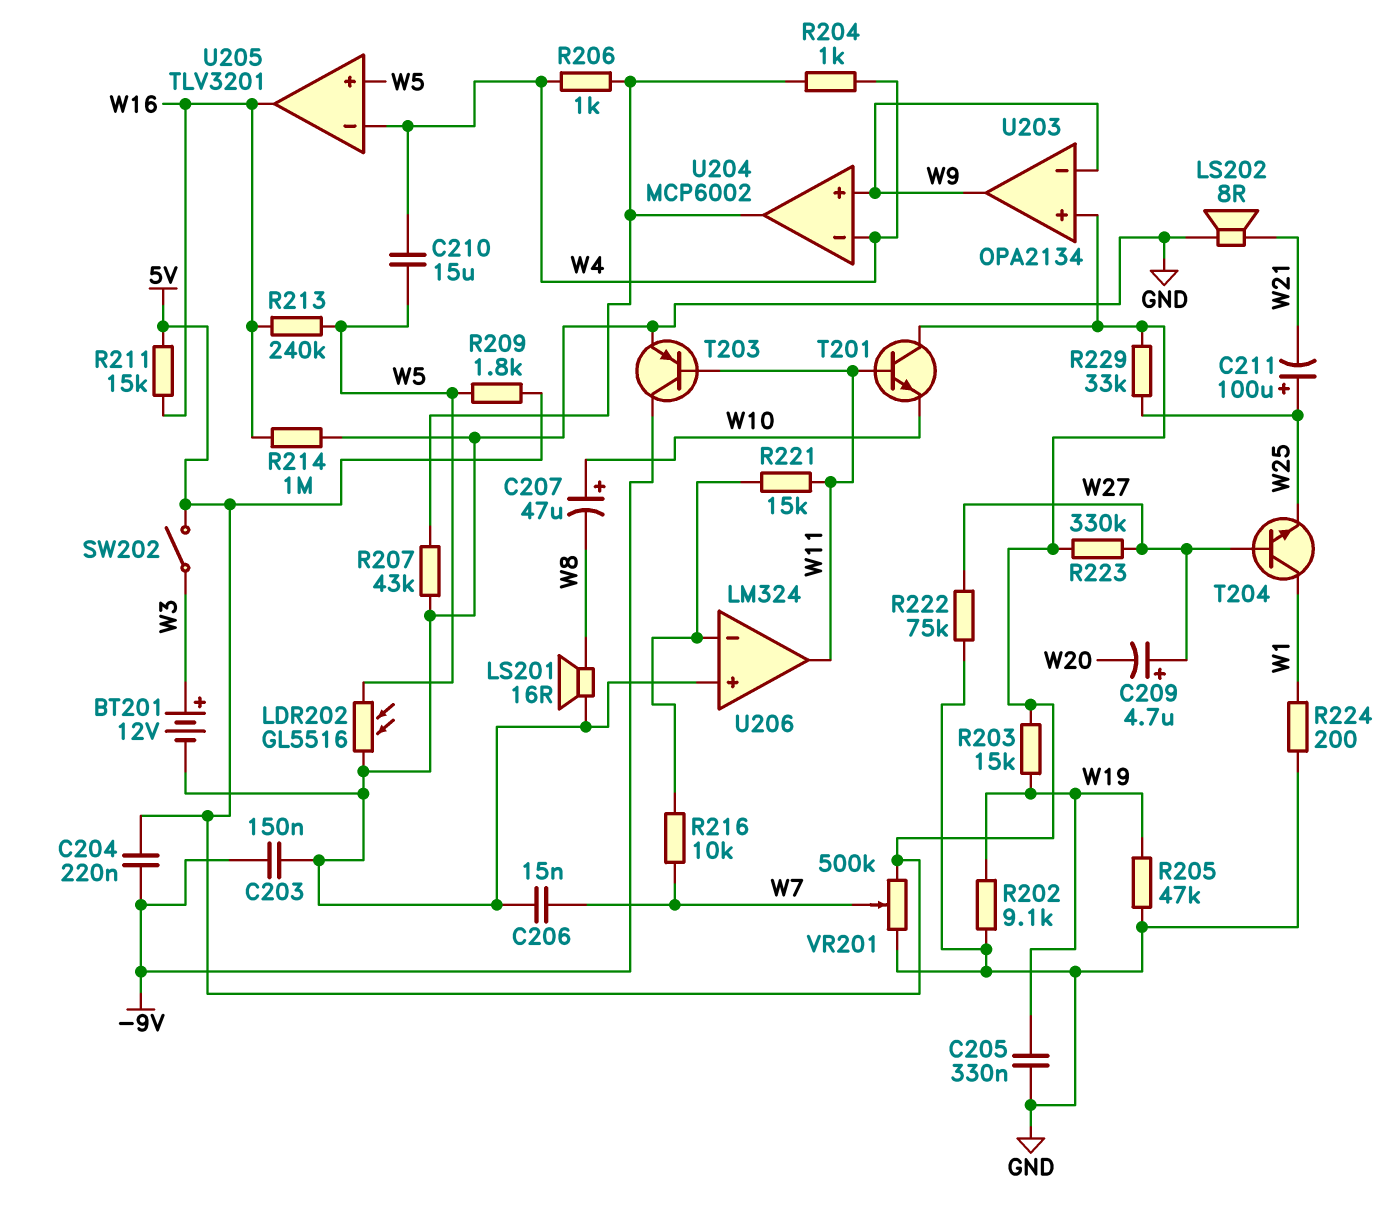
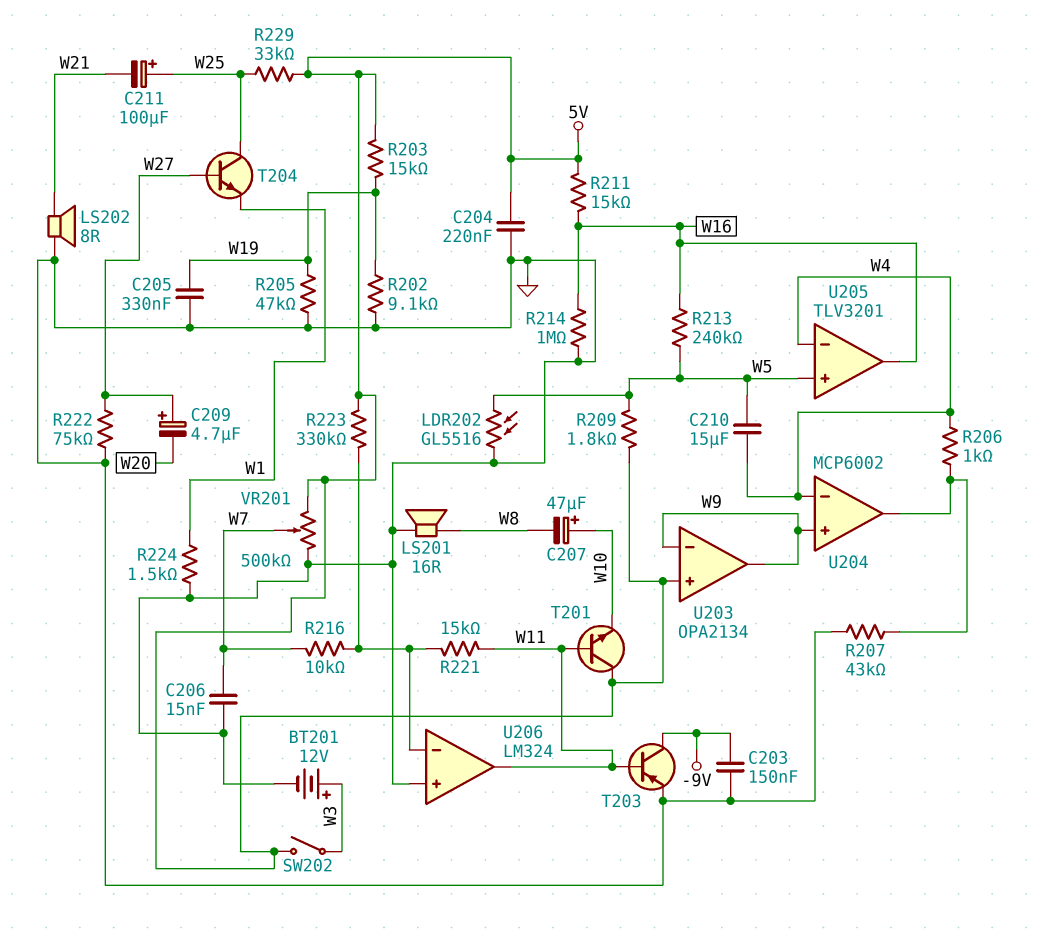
C204: 220nF (-9V, 5V) -> 220nF (5V, GND)
R204: 1k (U204/out, W4) -> none
R223: 330k (5V, W27) -> 330k (5V, U206/in-)
R224: 200 (GND, W1) -> 1.5k (GND, W1)
T204: NPN (B W27, C W1, E W25) -> NPN (B W27, C W25, E W1)

